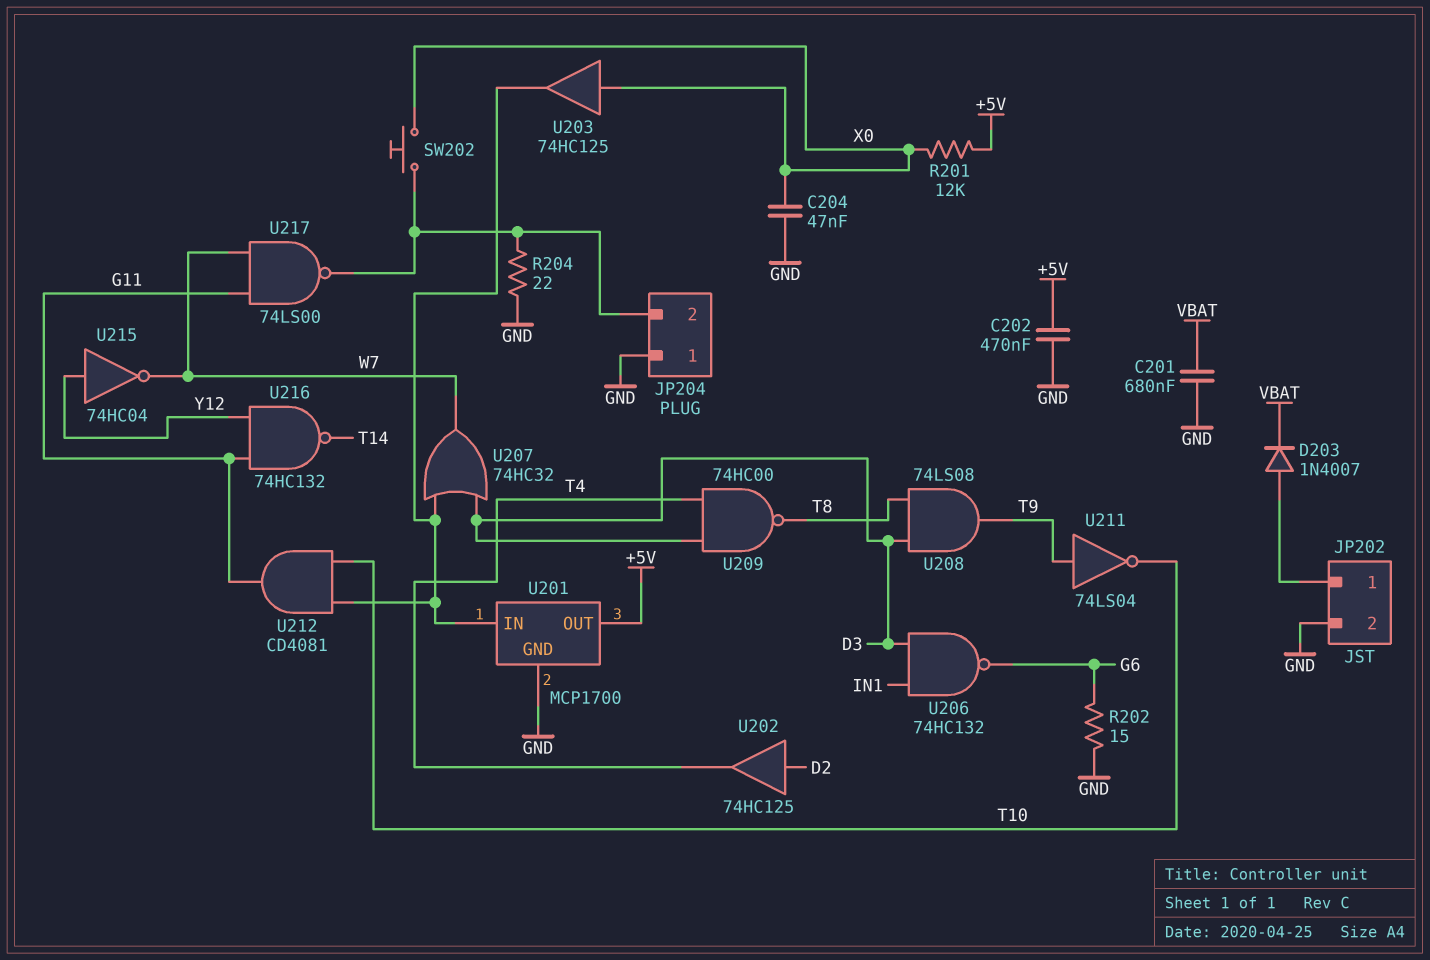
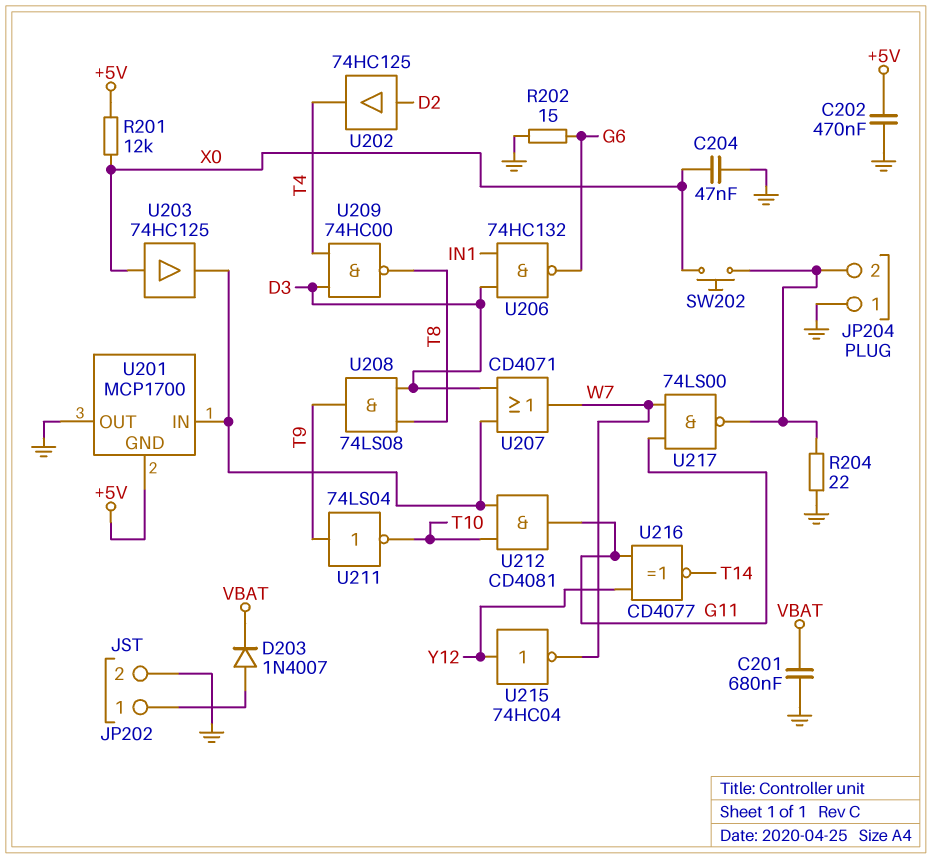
U201 pin GND: GND -> +5V
U201 pin OUT: +5V -> GND
U207: OR 74HC32 (in D3, in U201/IN, out W7) -> OR CD4071 (in D3, in U201/IN, out W7)
U216: NAND 74HC132 (in G11, in Y12, out T14) -> XNOR CD4077 (in G11, in Y12, out T14)

